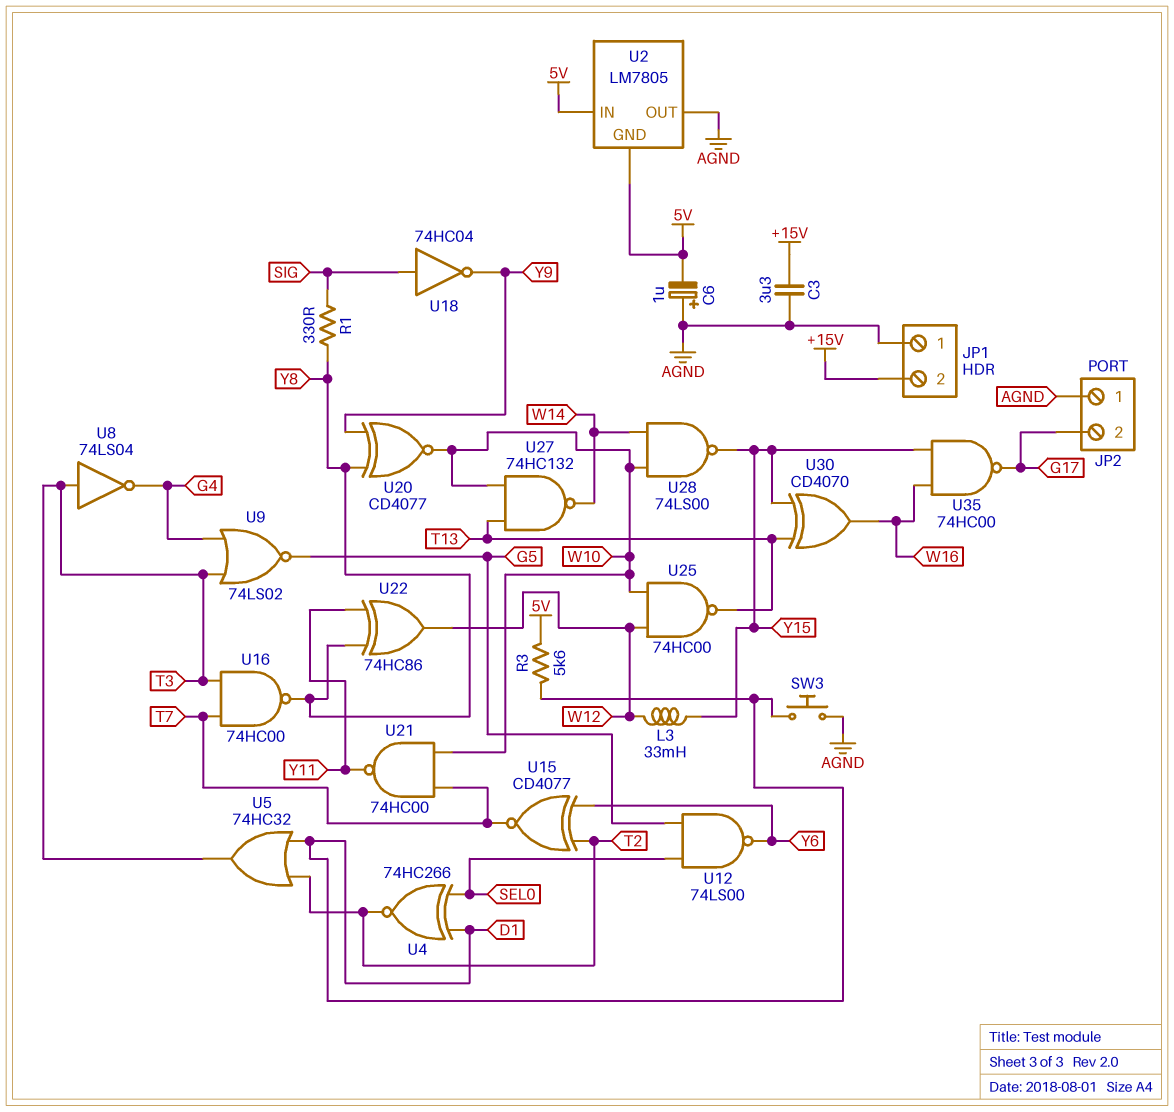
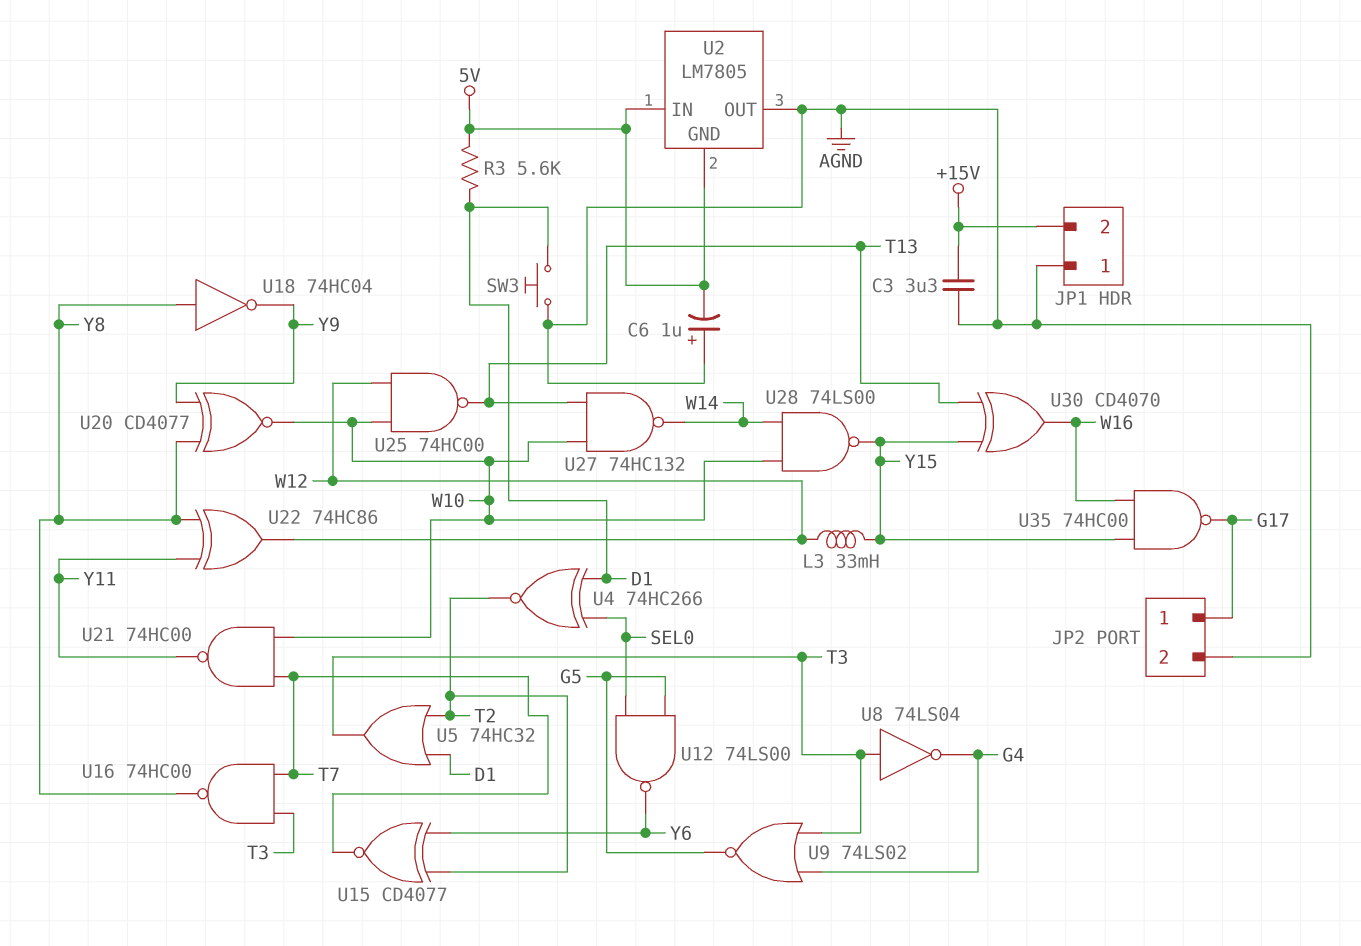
JP2 pin 1: AGND -> G17
JP2 pin 2: G17 -> AGND
R1: 330 (SIG, Y8) -> none
U18: NOT 74HC04 (in SIG, out Y9) -> NOT 74HC04 (in Y8, out Y9)

